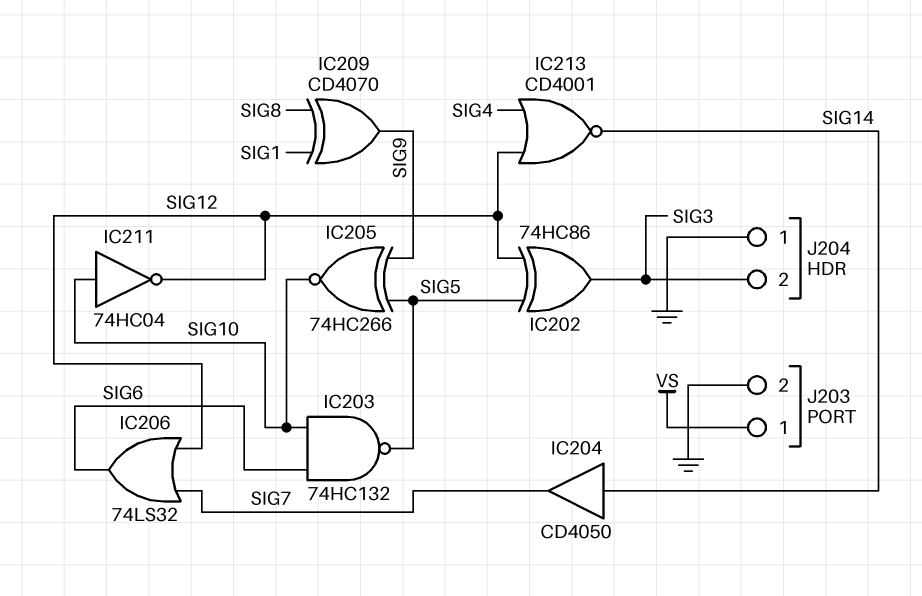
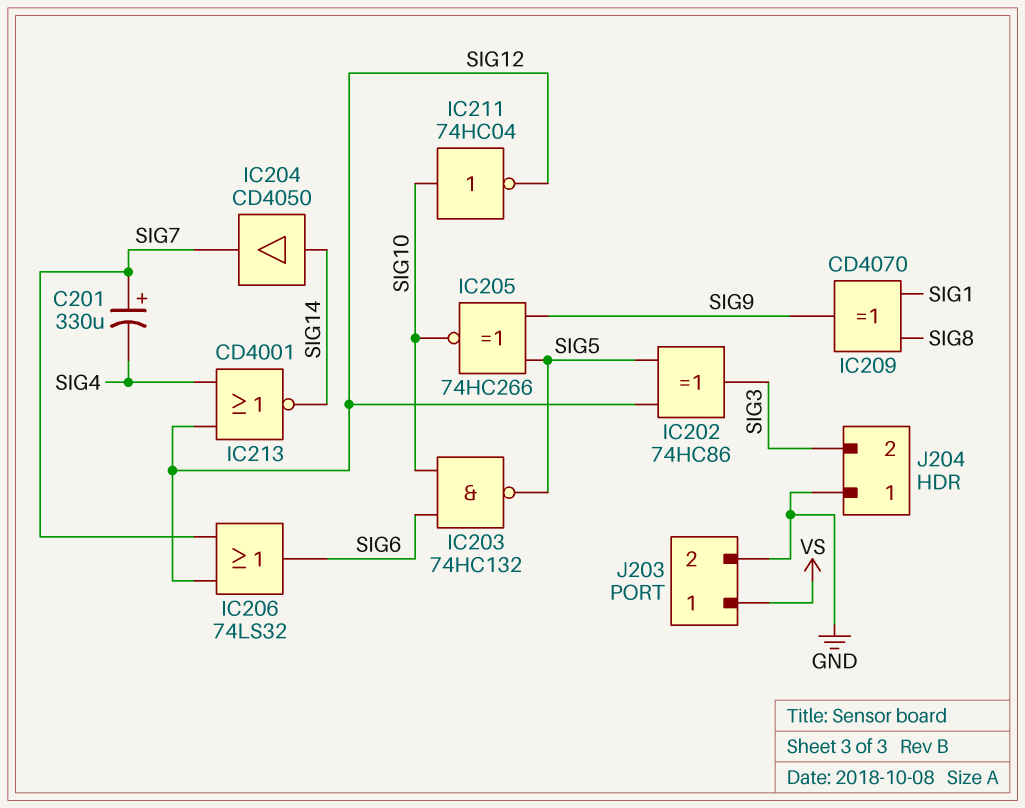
C201: none -> 330uF (plus SIG7, minus SIG4)

